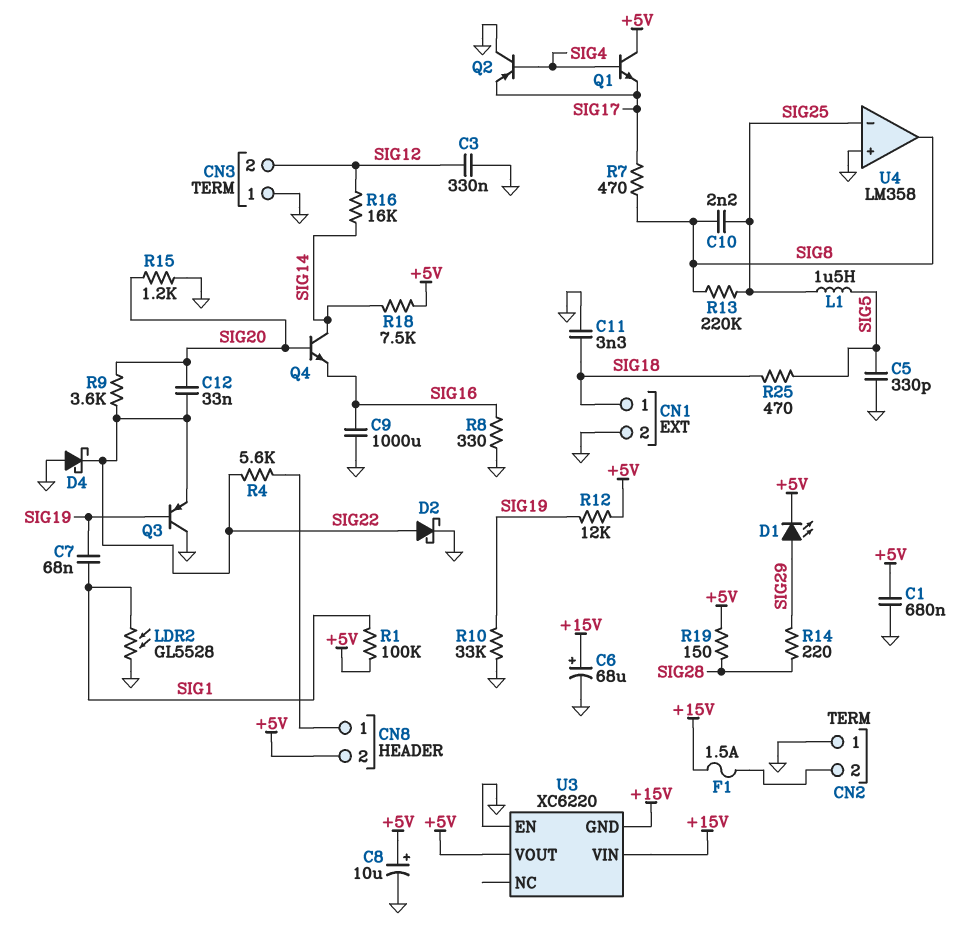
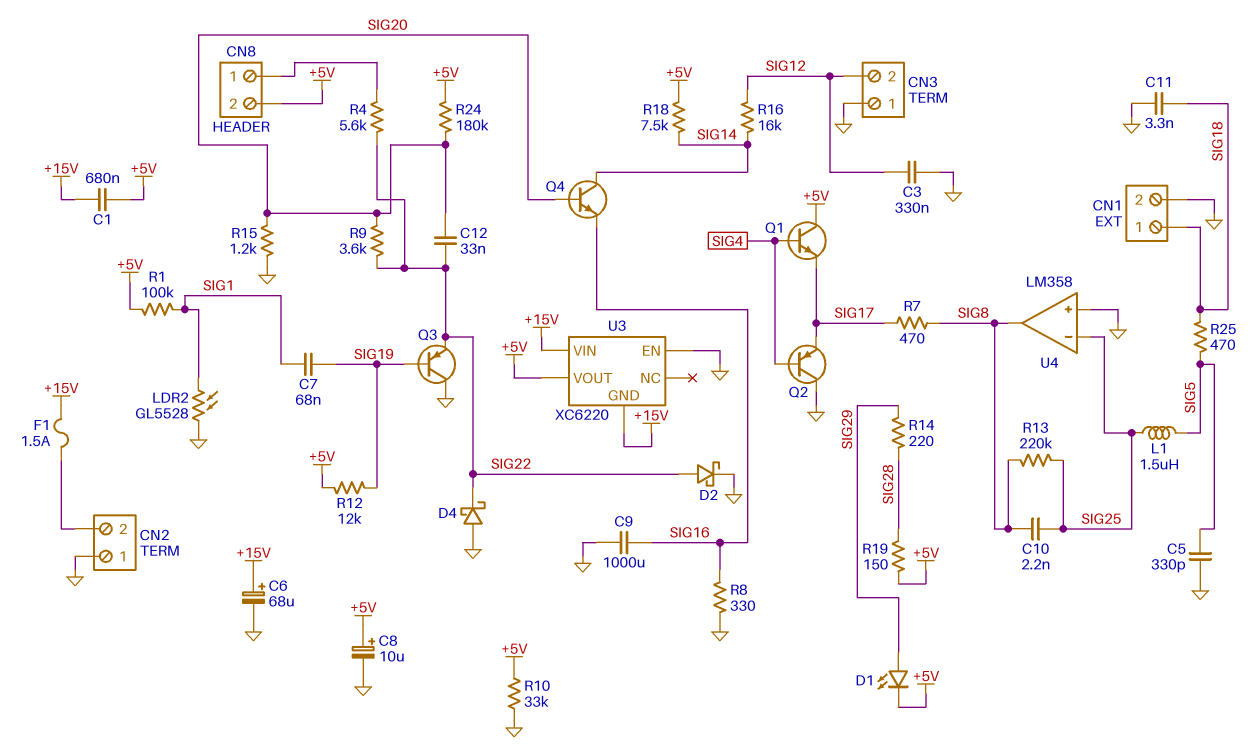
C1: 680nF (+5V, GND) -> 680nF (+5V, +15V)
R10: 33k (GND, SIG19) -> 33k (+5V, GND)
R24: none -> 180k (+5V, SIG20)

